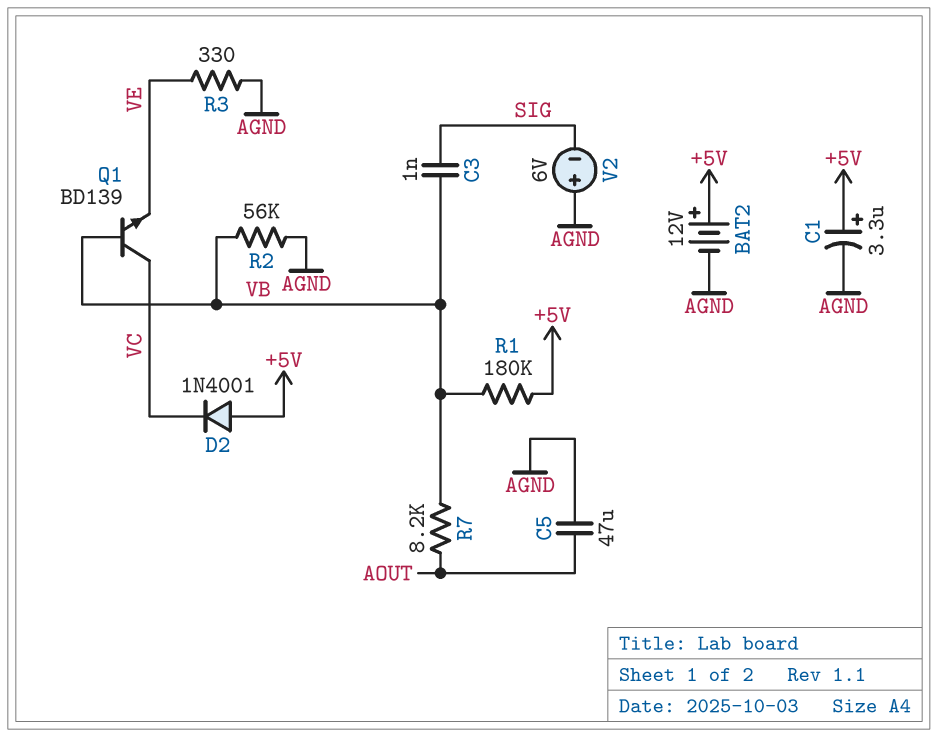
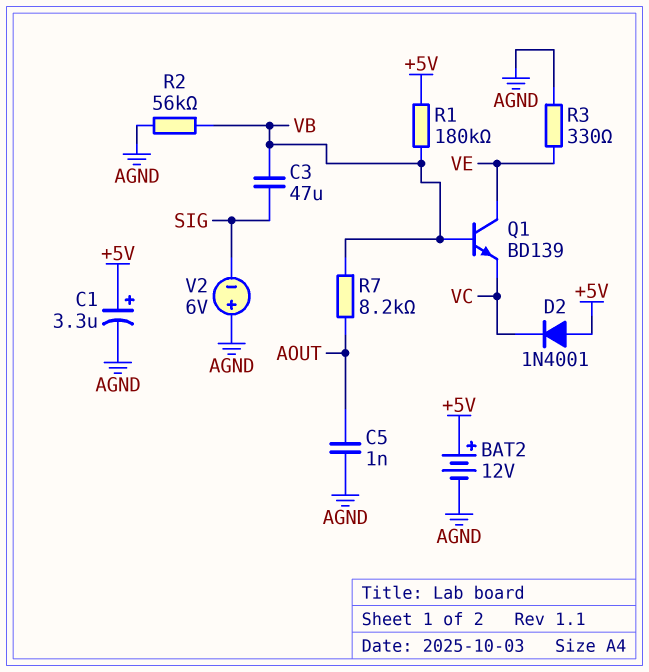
C3: 1nF (SIG, VB) -> 47uF (SIG, VB)
C5: 47uF (AGND, AOUT) -> 1nF (AGND, AOUT)
Q1: NPN BD139 (B VB, C VC, E VE) -> NPN BD139 (B VB, C VE, E VC)

